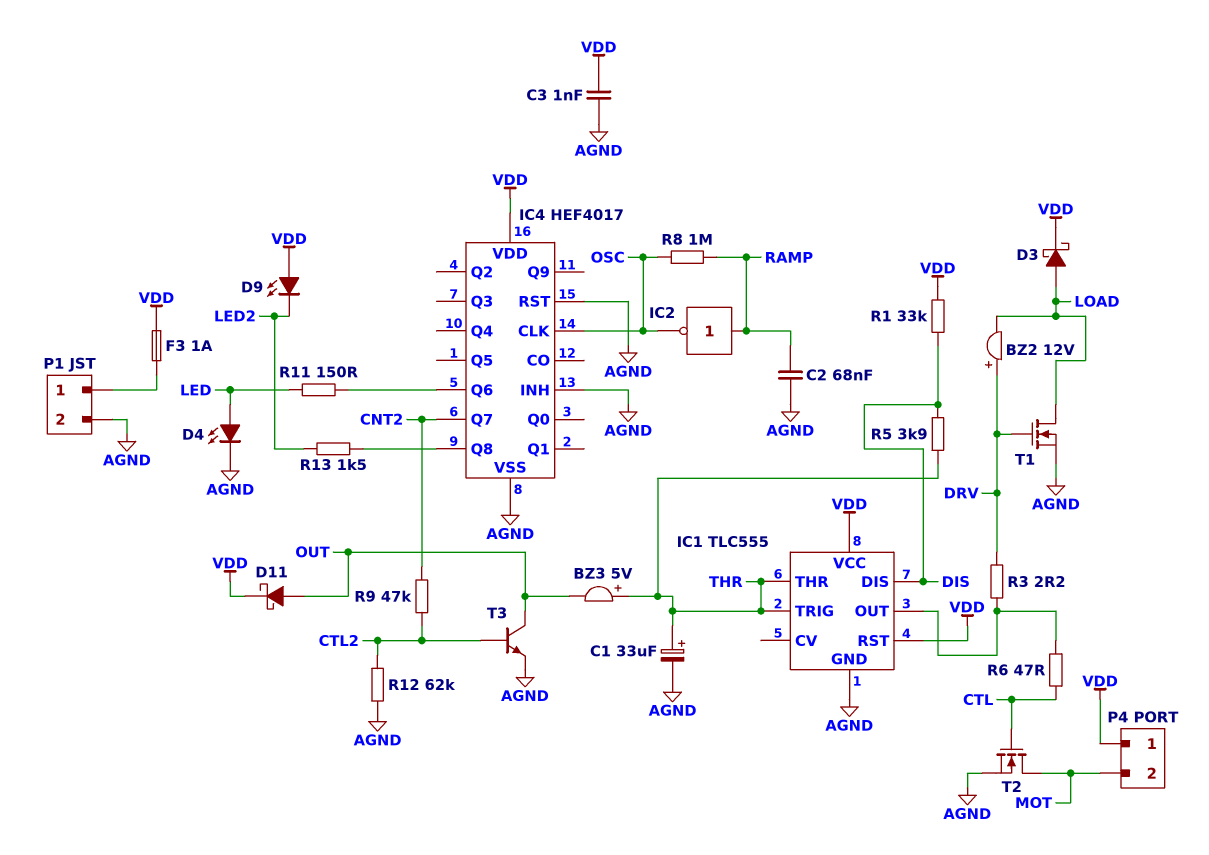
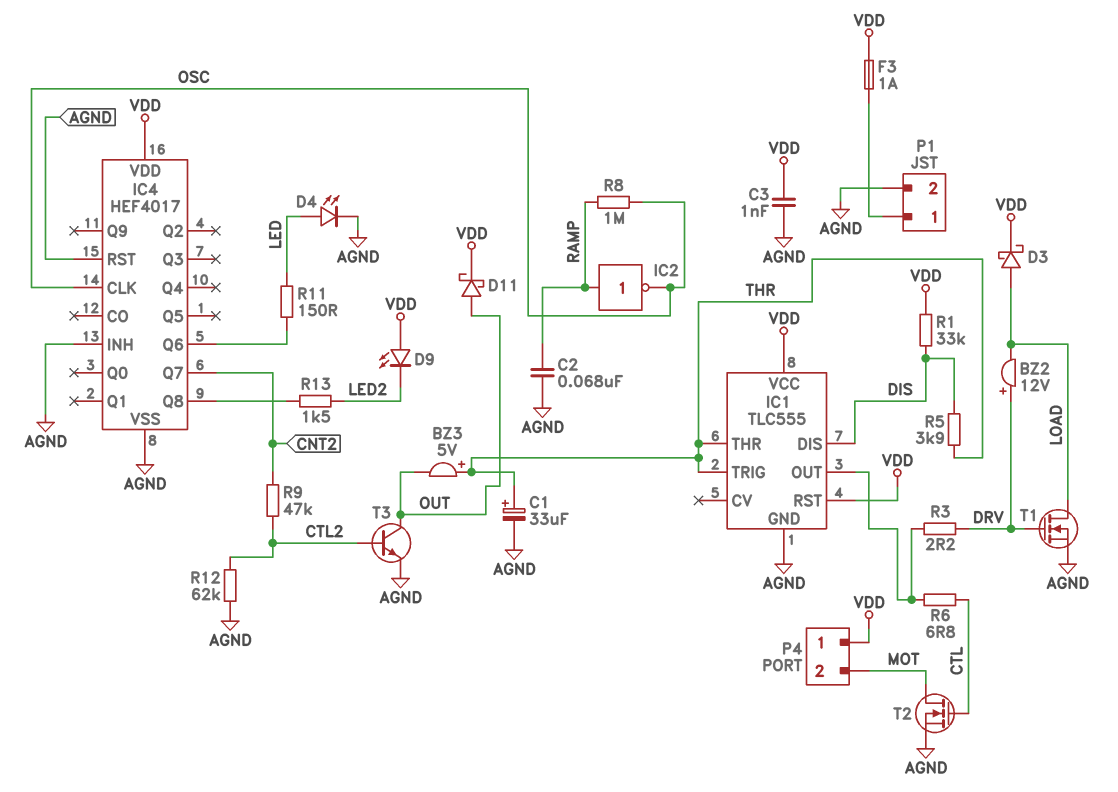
R6: 47 (CTL, IC1/OUT) -> 6.8 (CTL, IC1/OUT)

